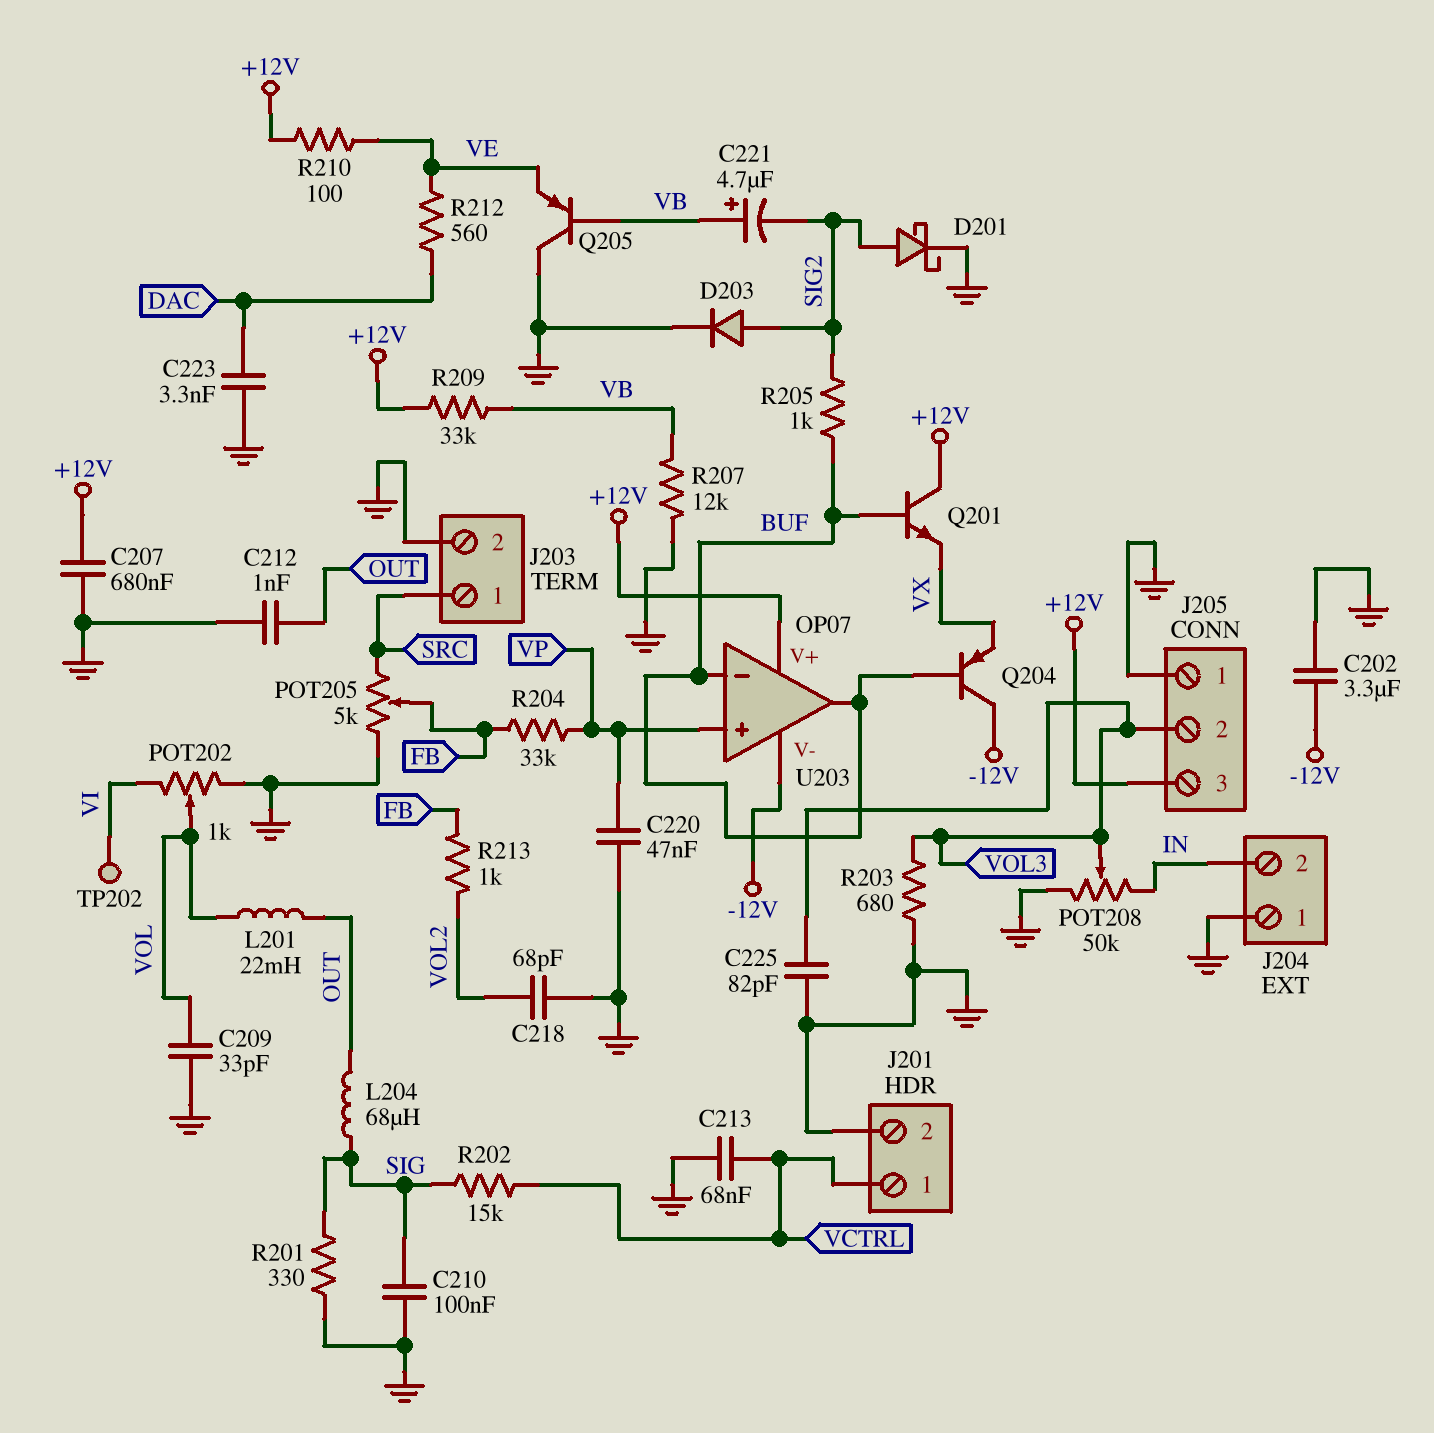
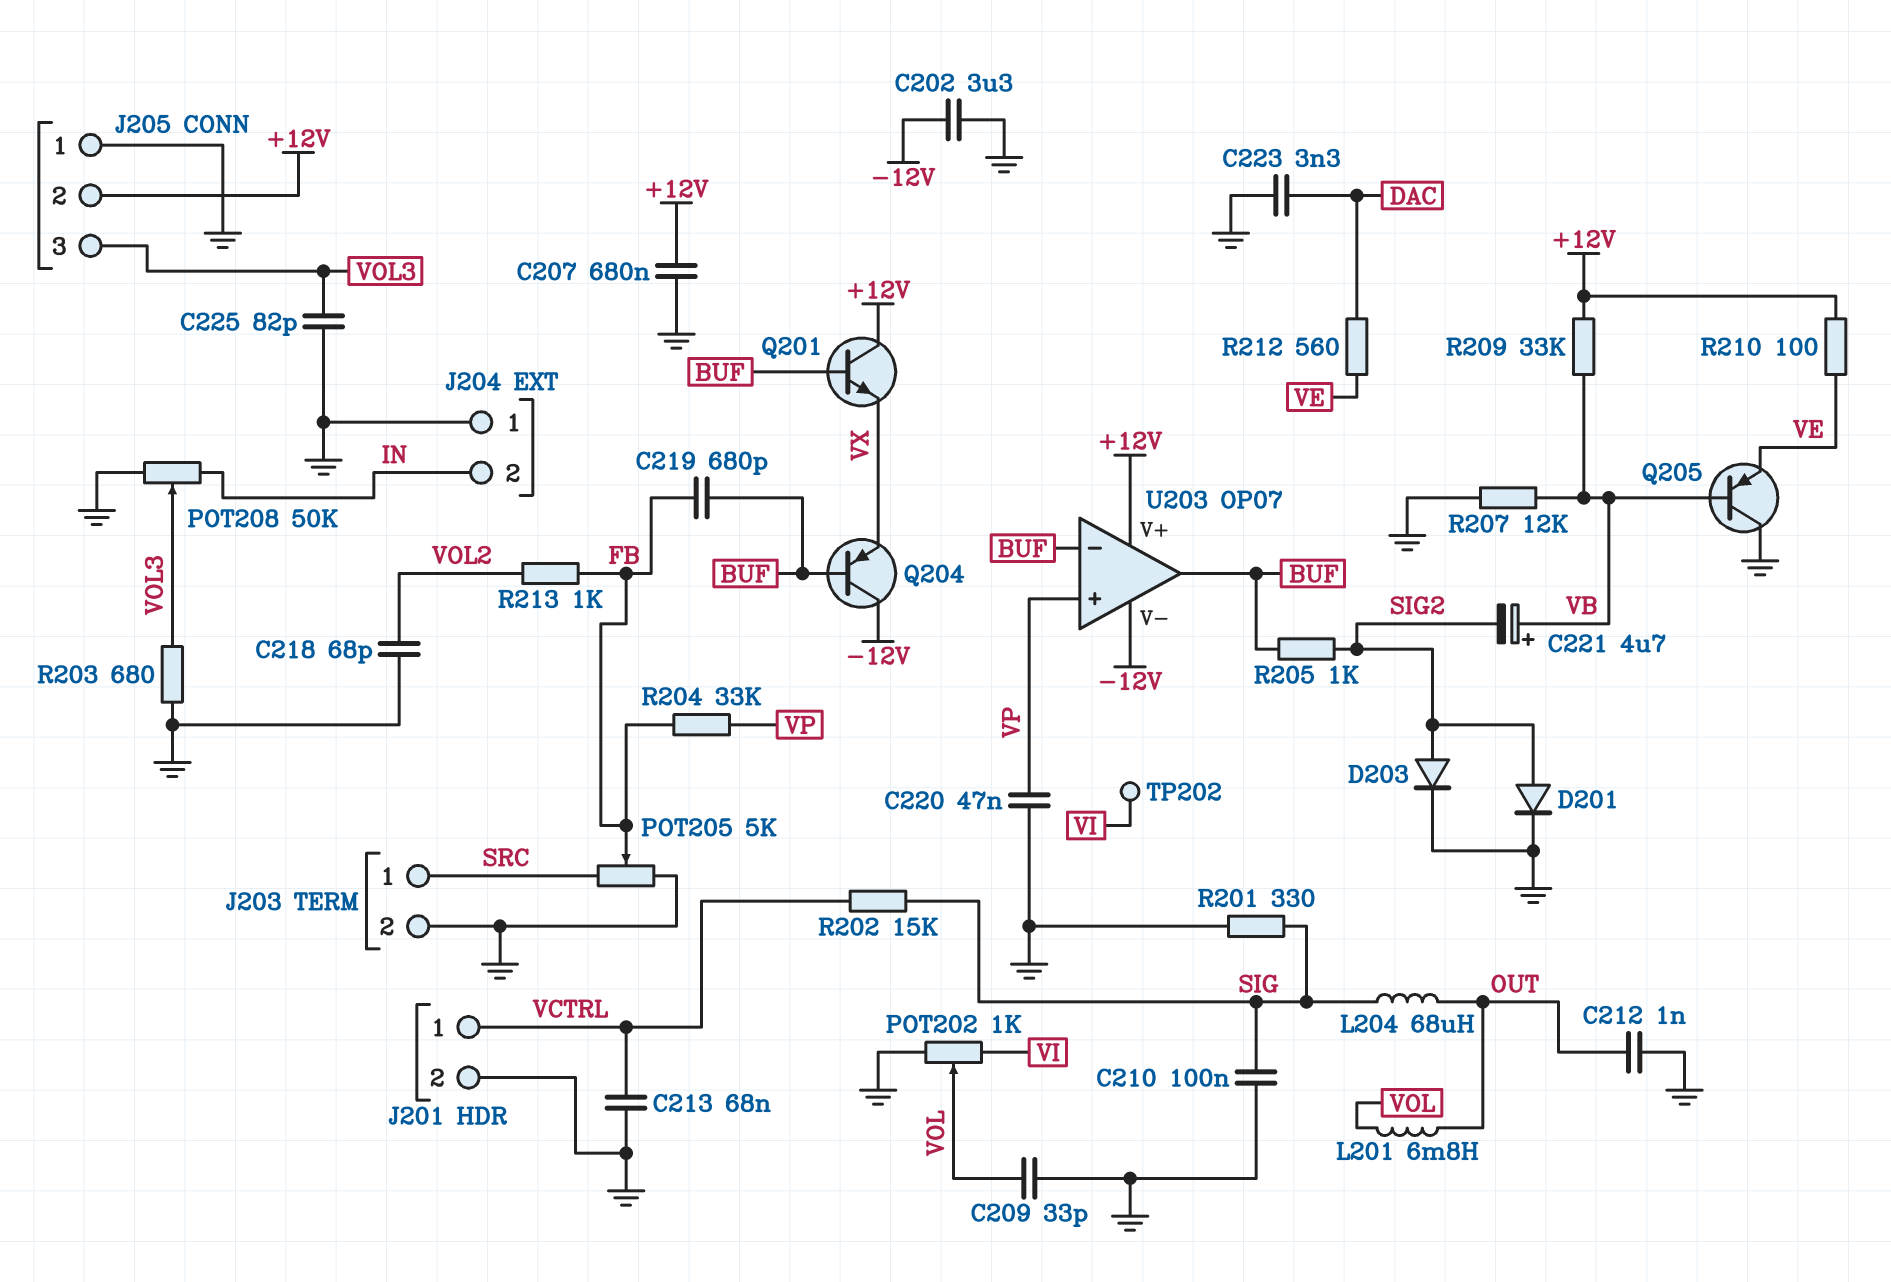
C219: none -> 680pF (BUF, FB)
D201: schottky (A SIG2, K GND) -> diode (A SIG2, K GND)
J205 pin 2: VOL3 -> +12V
J205 pin 3: +12V -> VOL3
L201: 22mH (OUT, VOL) -> 6.8mH (OUT, VOL)

